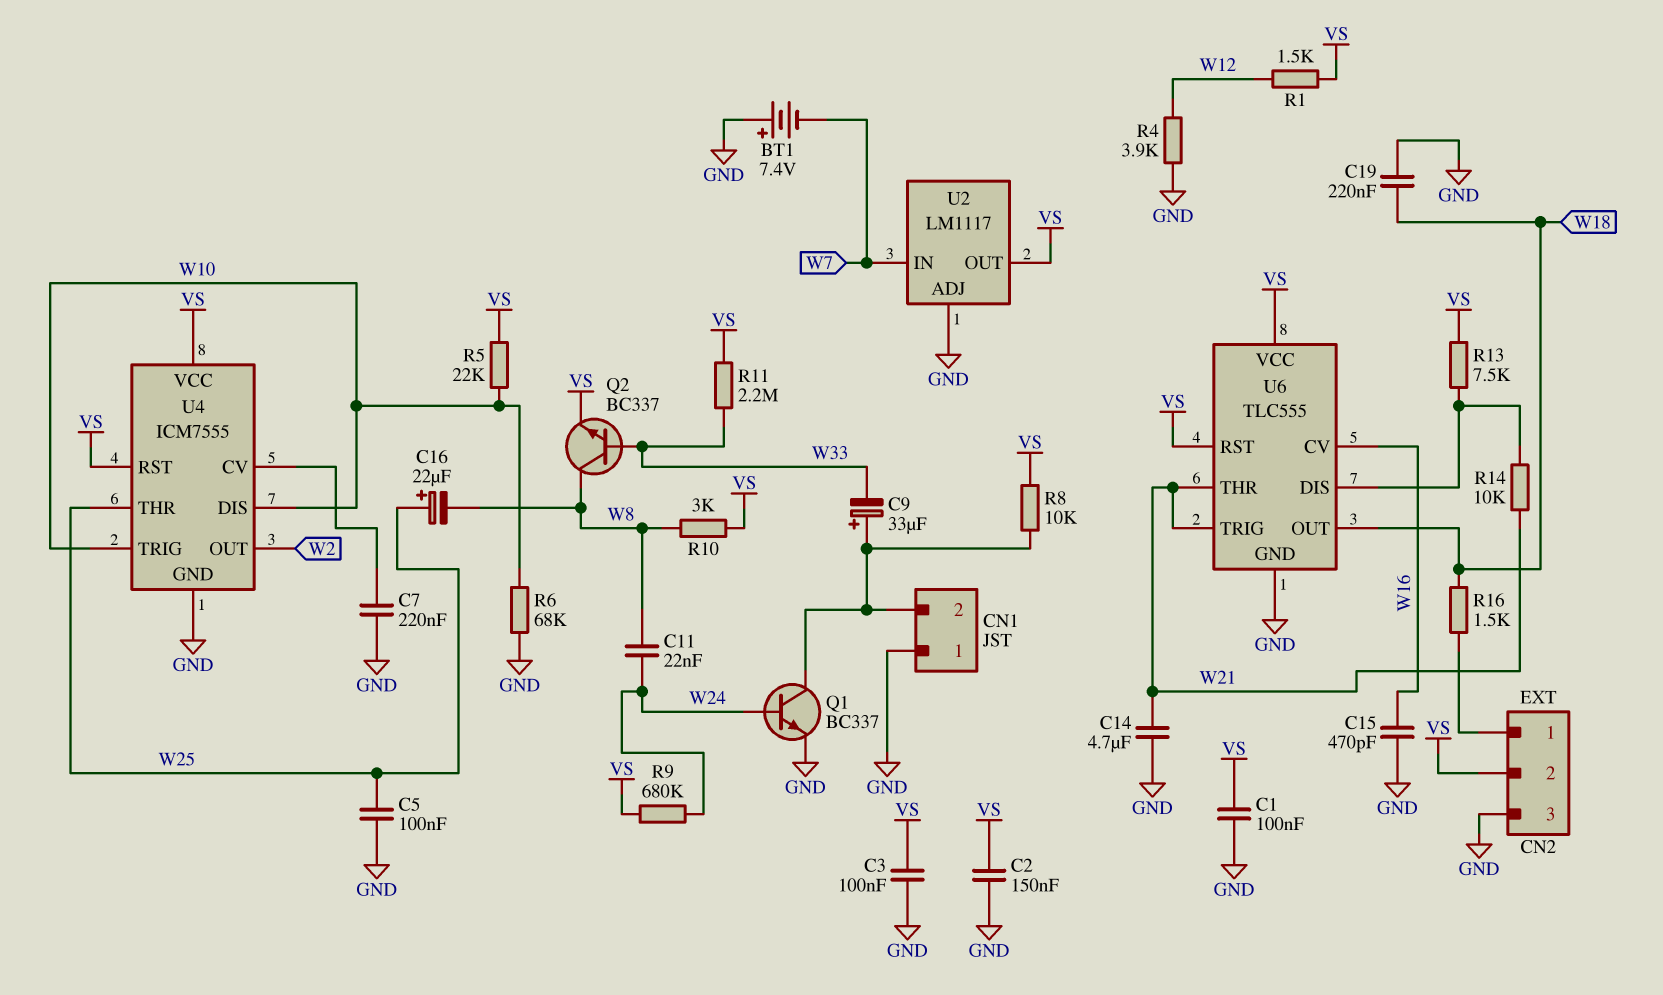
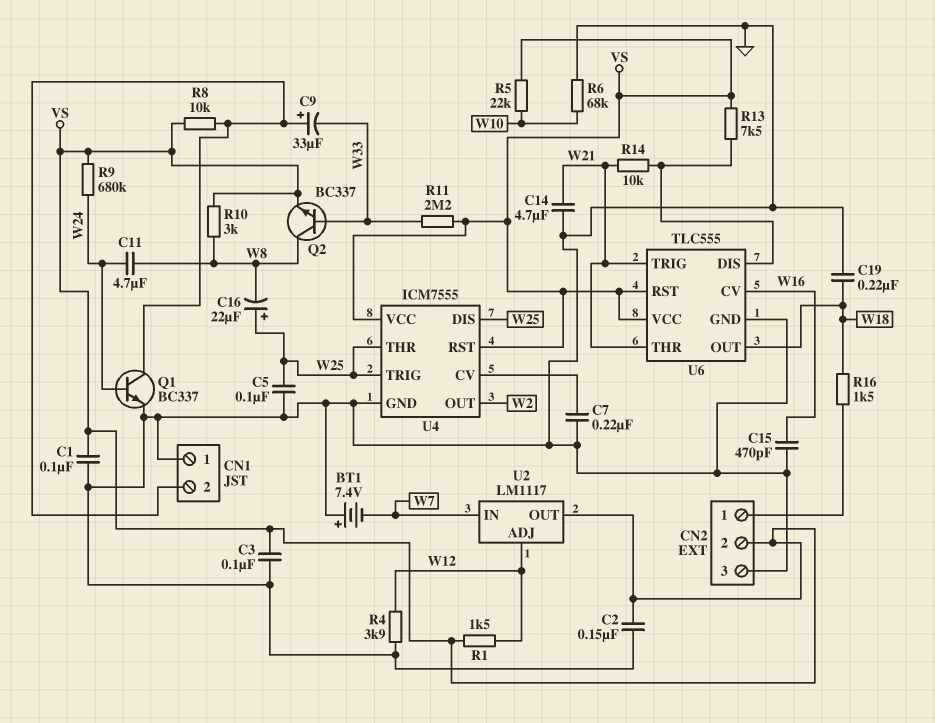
C11: 22nF (W8, W24) -> 4.7uF (W8, W24)
U2 pin ADJ: GND -> W12
U4 pin DIS: W10 -> W25
U4 pin TRIG: W10 -> W25

